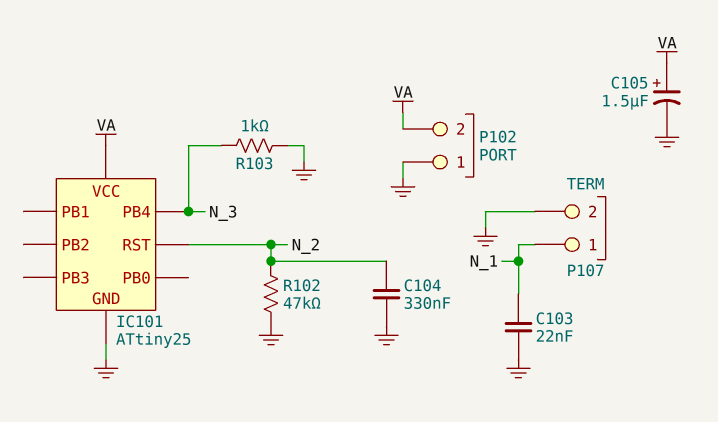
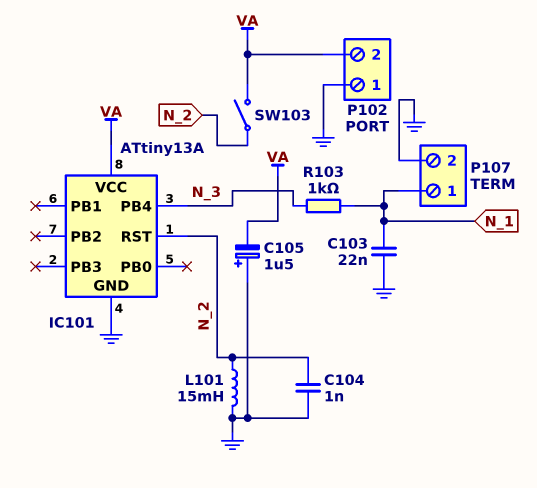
C104: 330nF (GND, N_2) -> 1nF (GND, N_2)
C105: 1.5uF (plus VA, minus GND) -> 1.5uF (plus GND, minus VA)
IC101: ATtiny25 -> ATtiny13A
L101: none -> 15mH (GND, N_2)
R102: 47k (GND, N_2) -> none
R103: 1k (GND, N_3) -> 1k (N_1, N_3)
SW103: none -> switch (N_2, VA)

